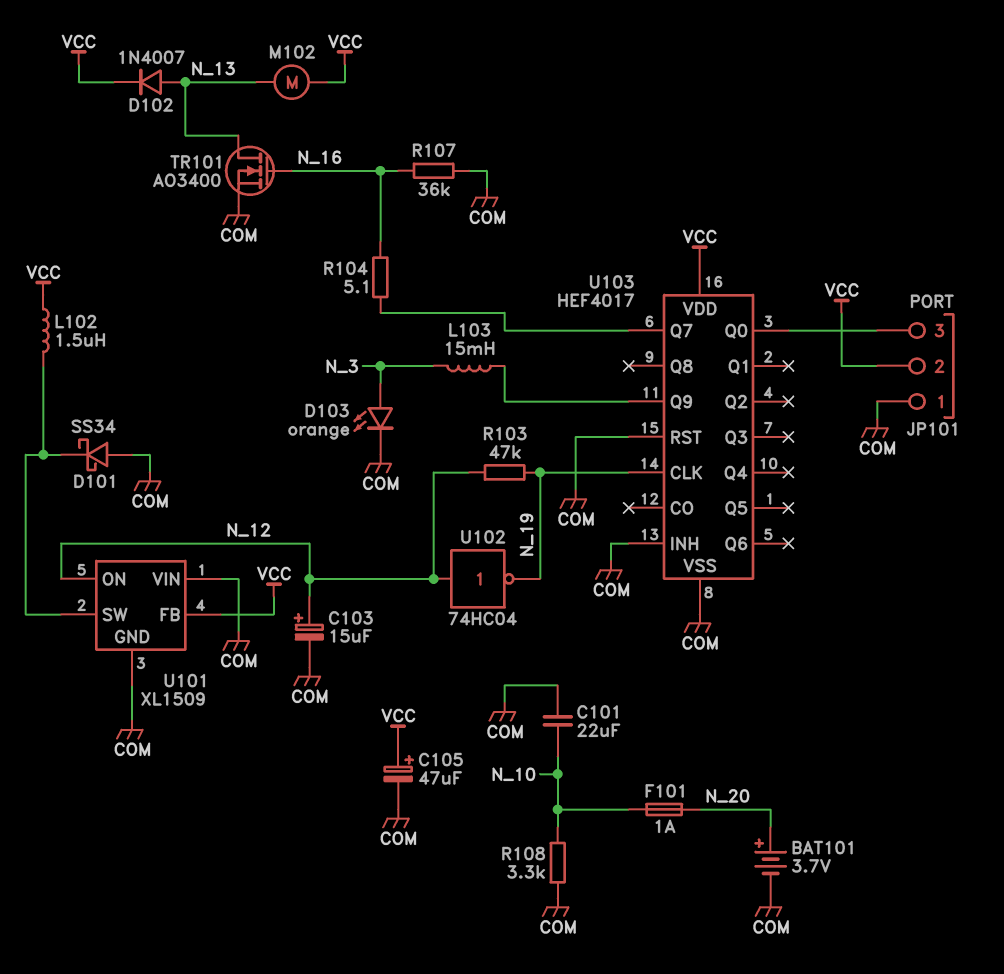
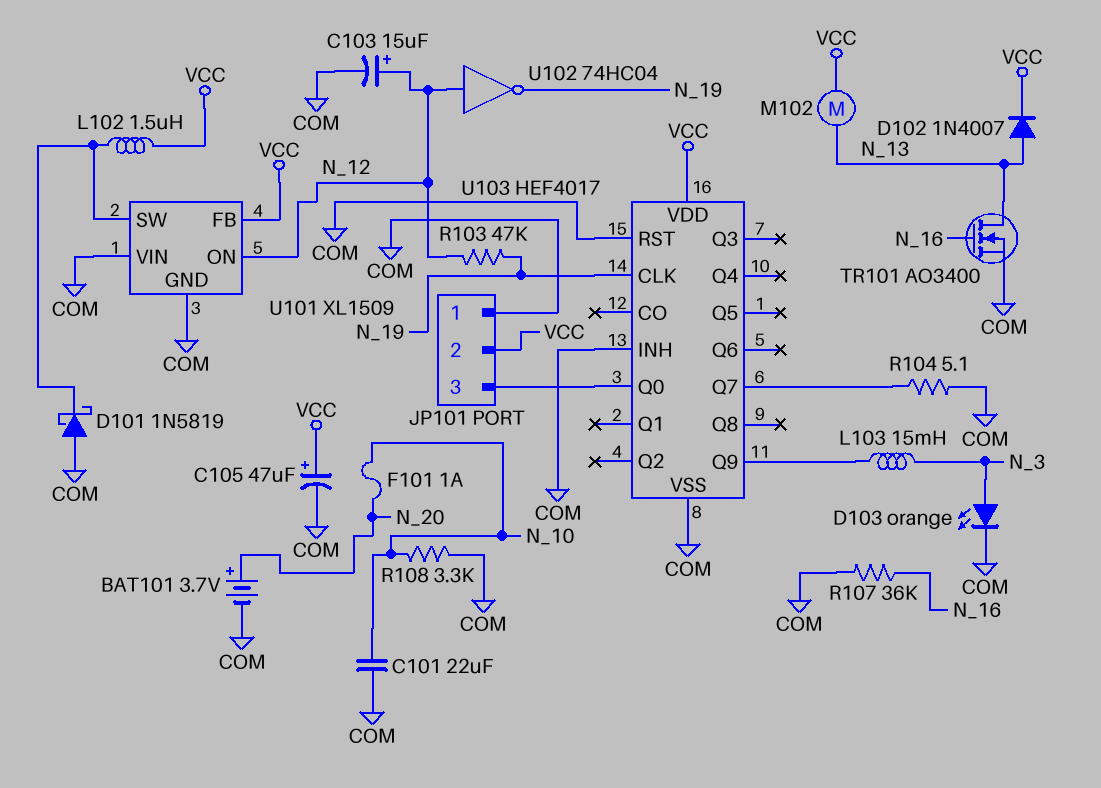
D101: schottky SS34 (A COM, K U101/SW) -> schottky 1N5819 (A COM, K U101/SW)
R104: 5.1 (N_16, U103/Q7) -> 5.1 (COM, U103/Q7)

